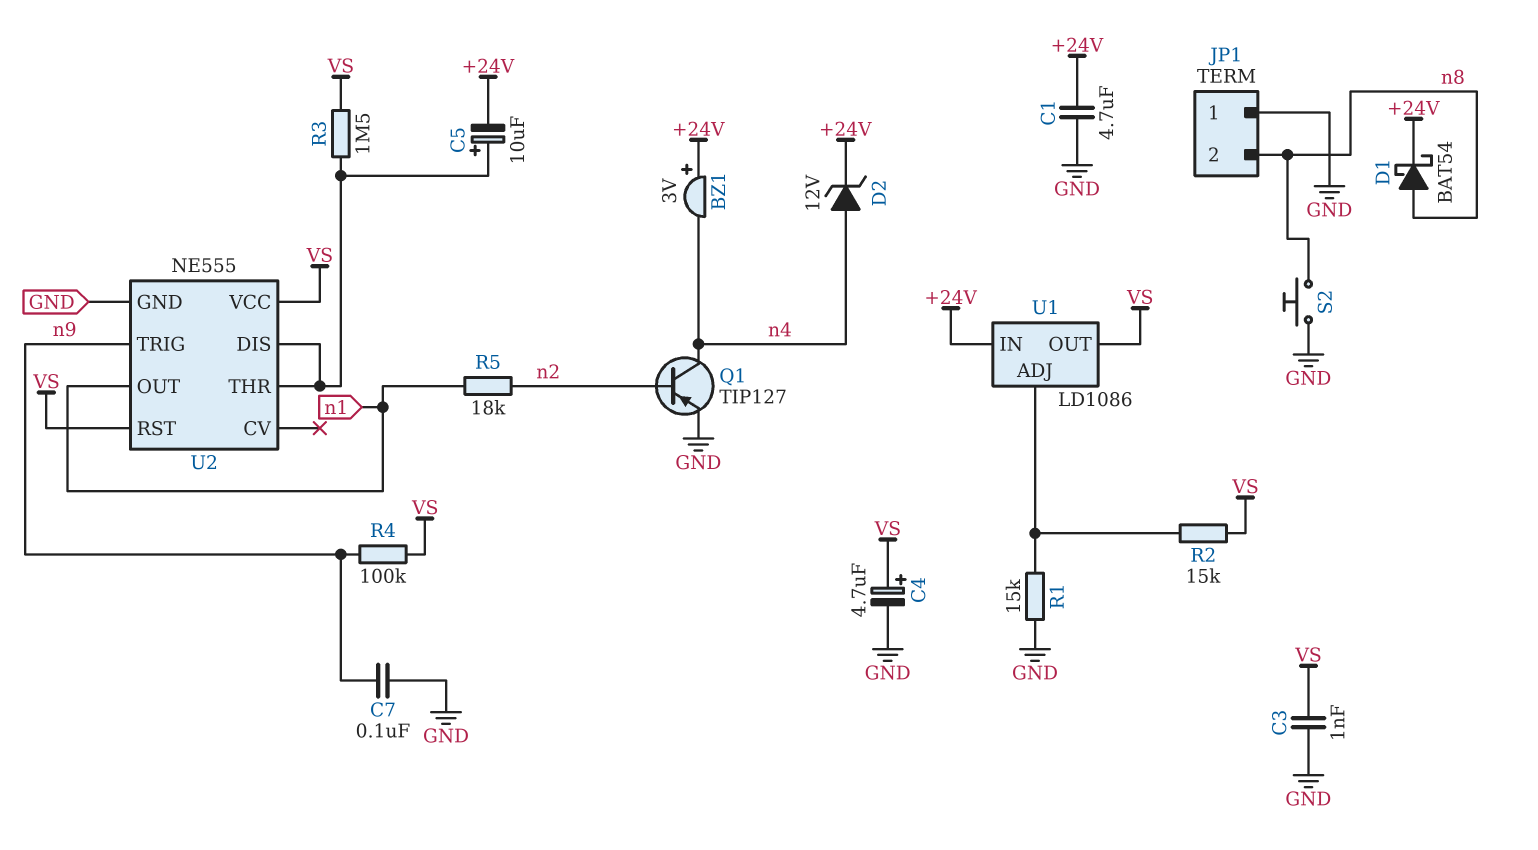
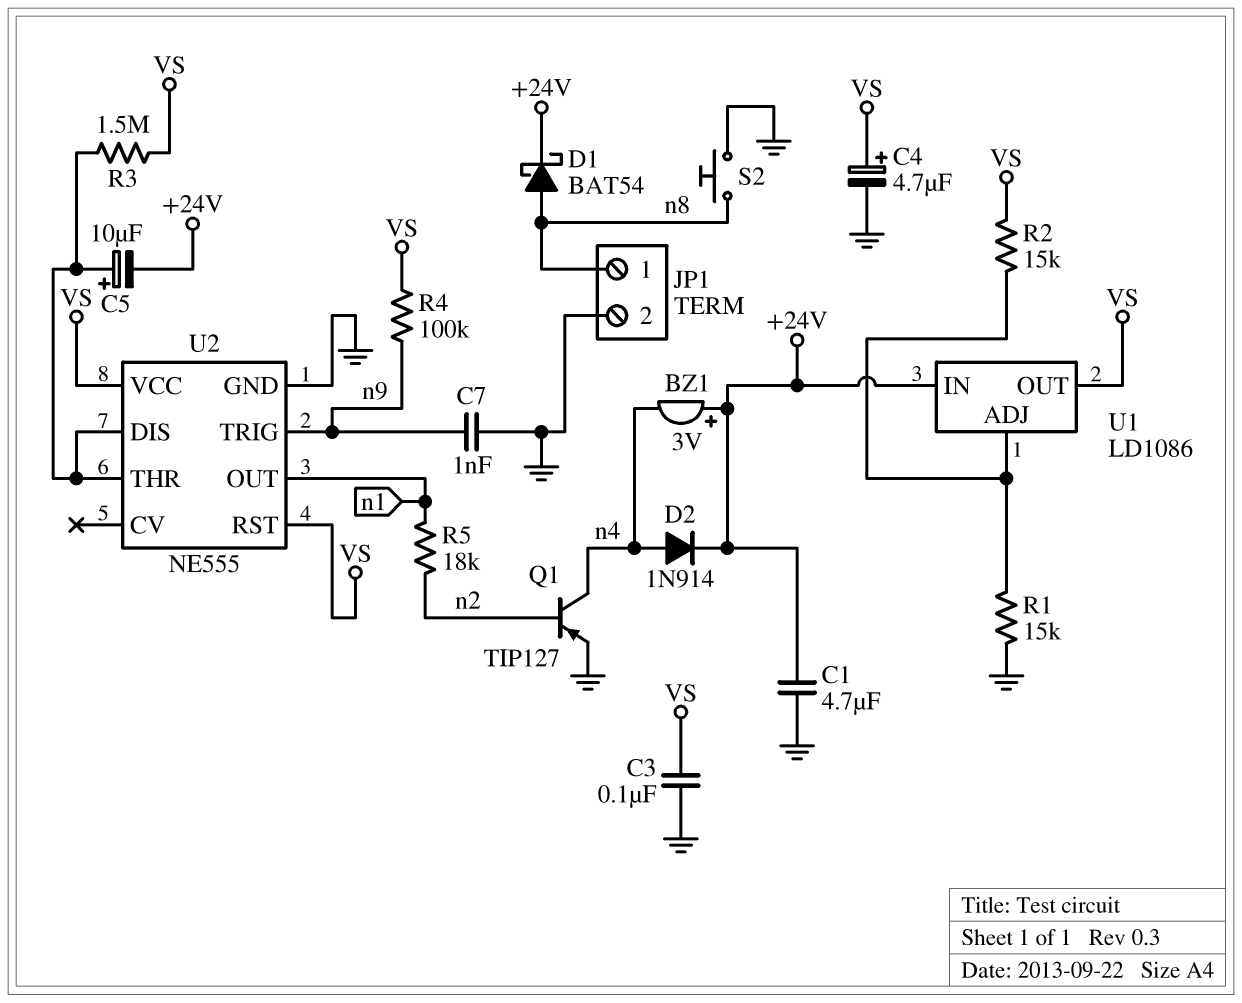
C3: 1nF (GND, VS) -> 100nF (GND, VS)
C7: 100nF (GND, n9) -> 1nF (GND, n9)
D2: zener 12V (A n4, K +24V) -> diode 1N914 (A n4, K +24V)
JP1 pin 1: GND -> n8
JP1 pin 2: n8 -> GND

